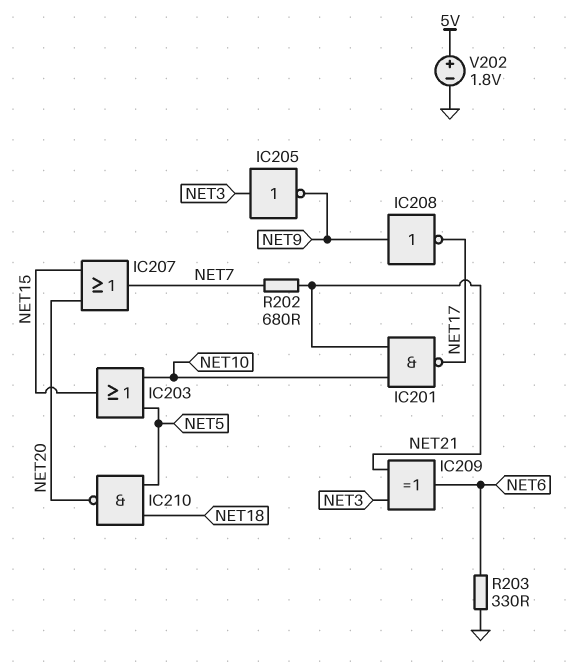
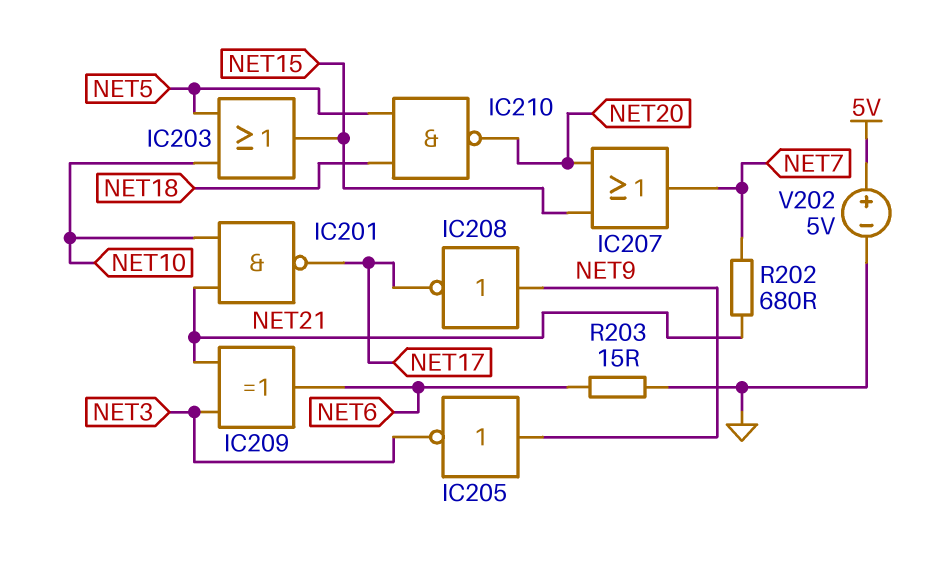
IC205: NOT (in NET3, out NET9) -> NOT (in NET9, out NET3)
R203: 330 (GND, NET6) -> 15 (GND, NET6)
V202: 1.8V (plus 5V, minus GND) -> 5V (plus 5V, minus GND)

